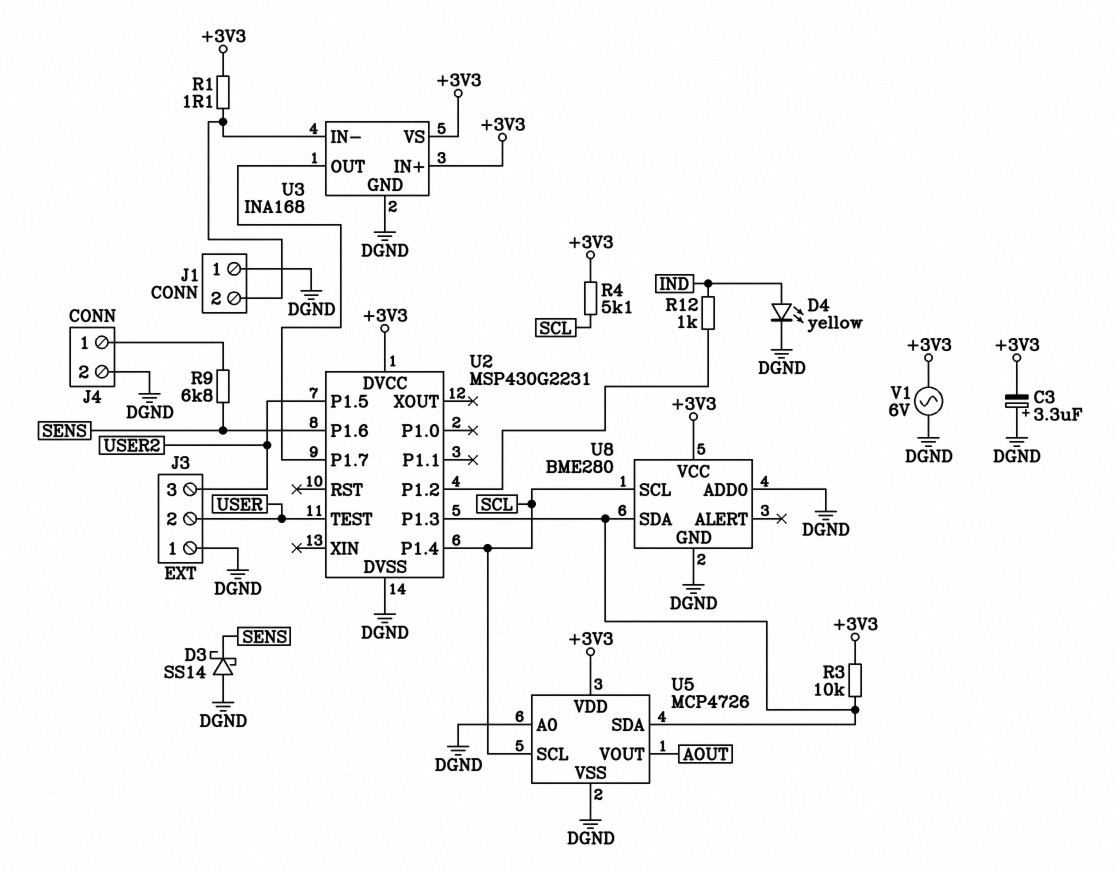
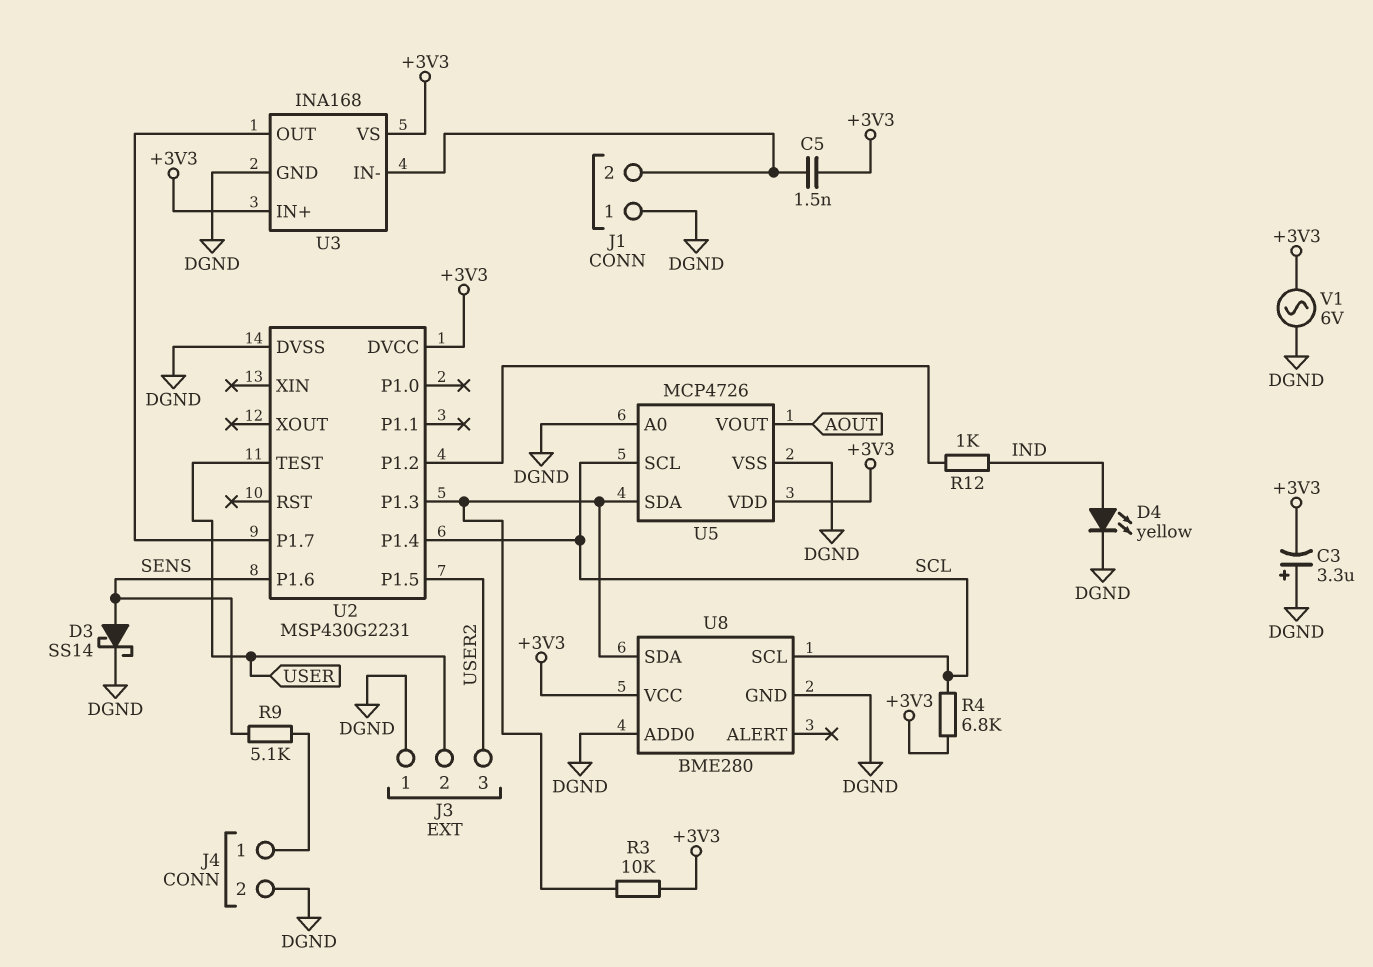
C5: none -> 1.5nF (+3V3, J1/2)
D3: schottky SS14 (A DGND, K SENS) -> schottky SS14 (A SENS, K DGND)
R1: 1.1 (+3V3, J1/2) -> none
R4: 5.1k (+3V3, SCL) -> 6.8k (+3V3, SCL)
R9: 6.8k (J4/1, SENS) -> 5.1k (J4/1, SENS)

